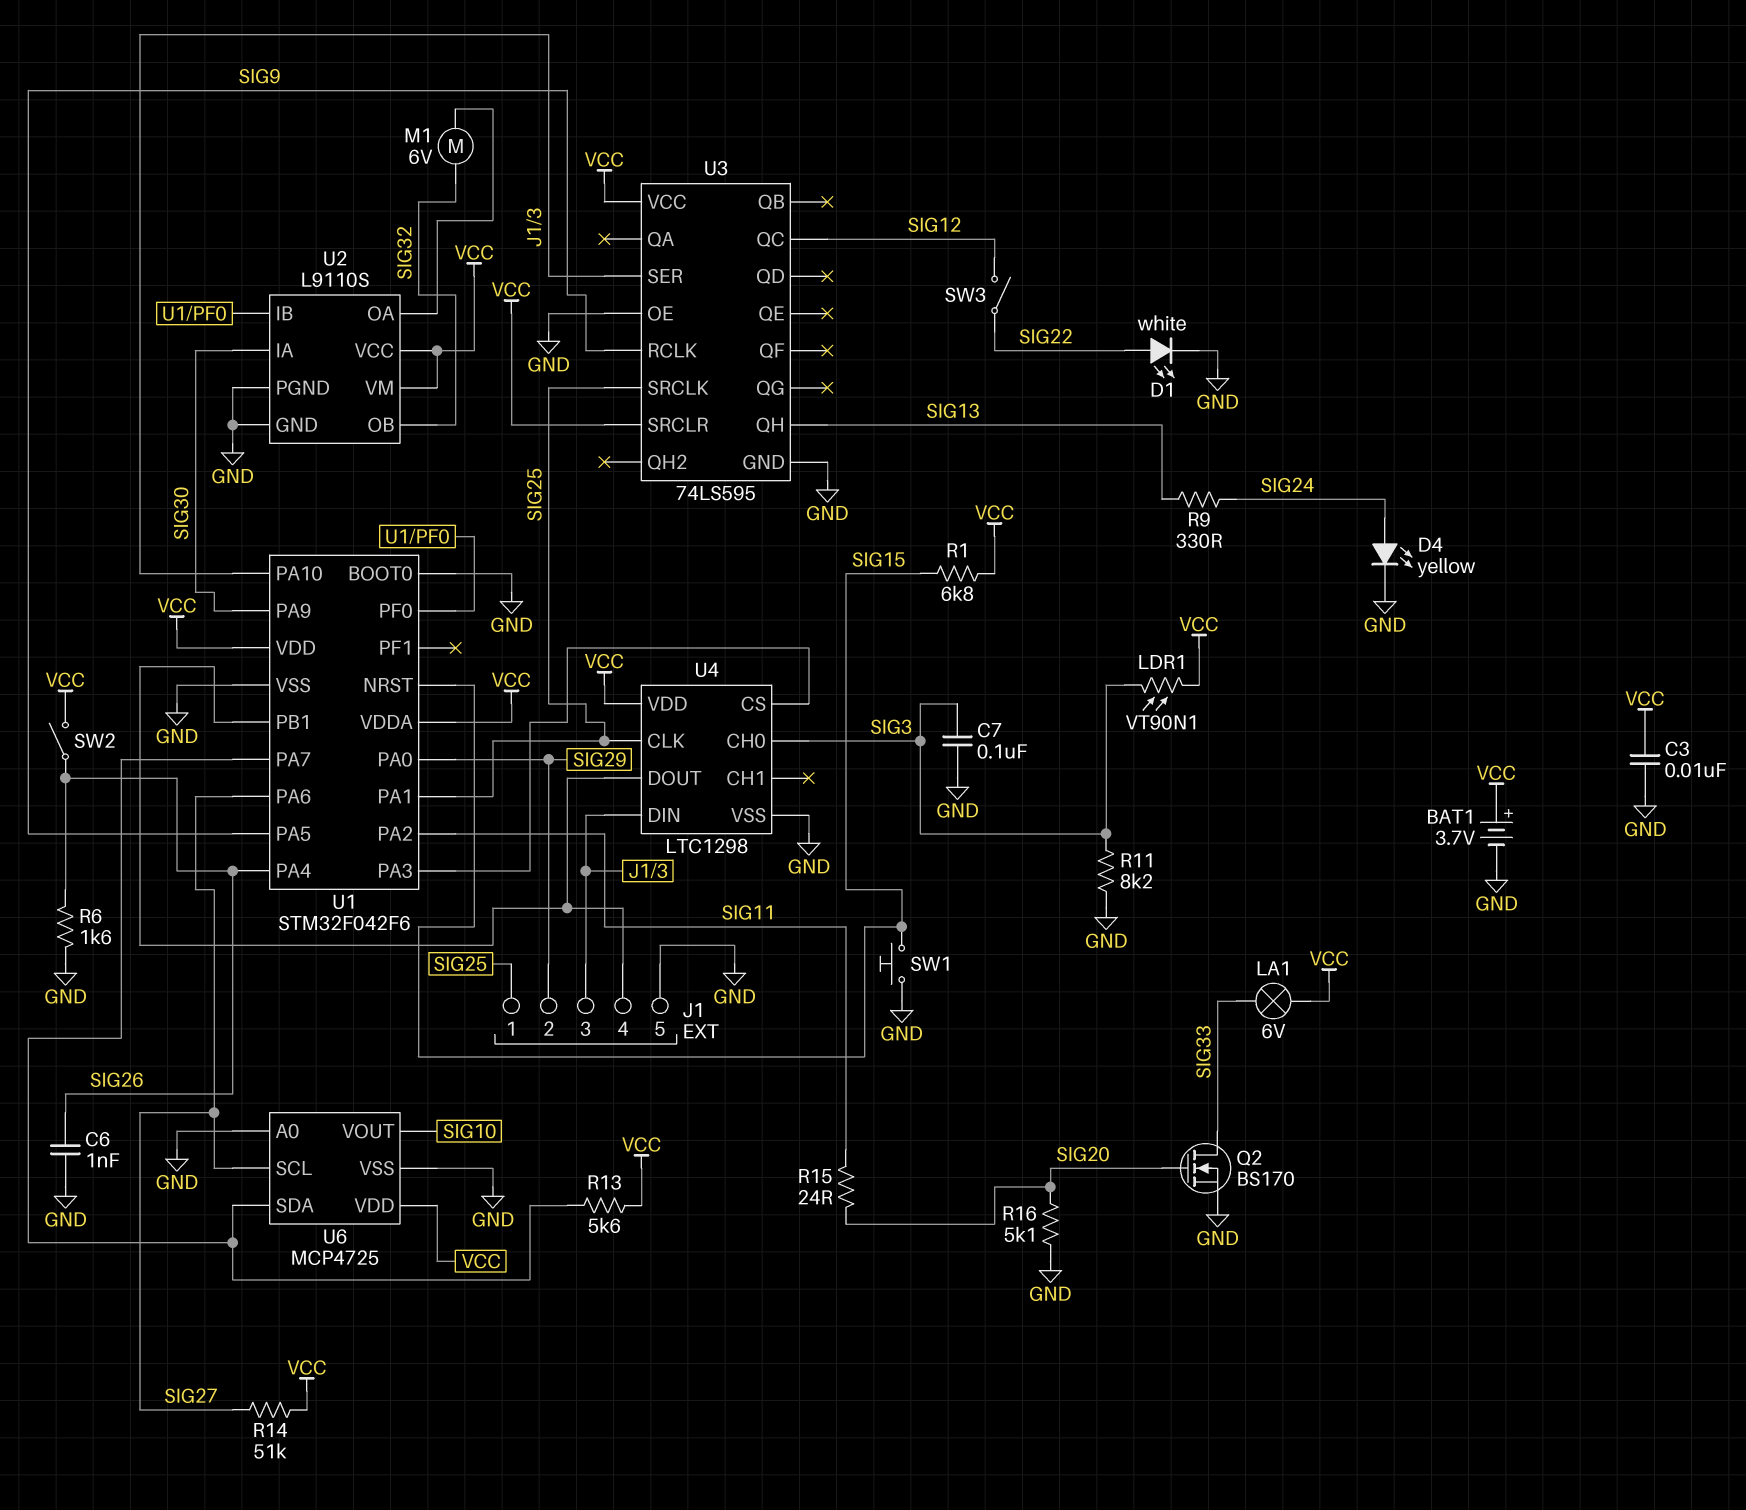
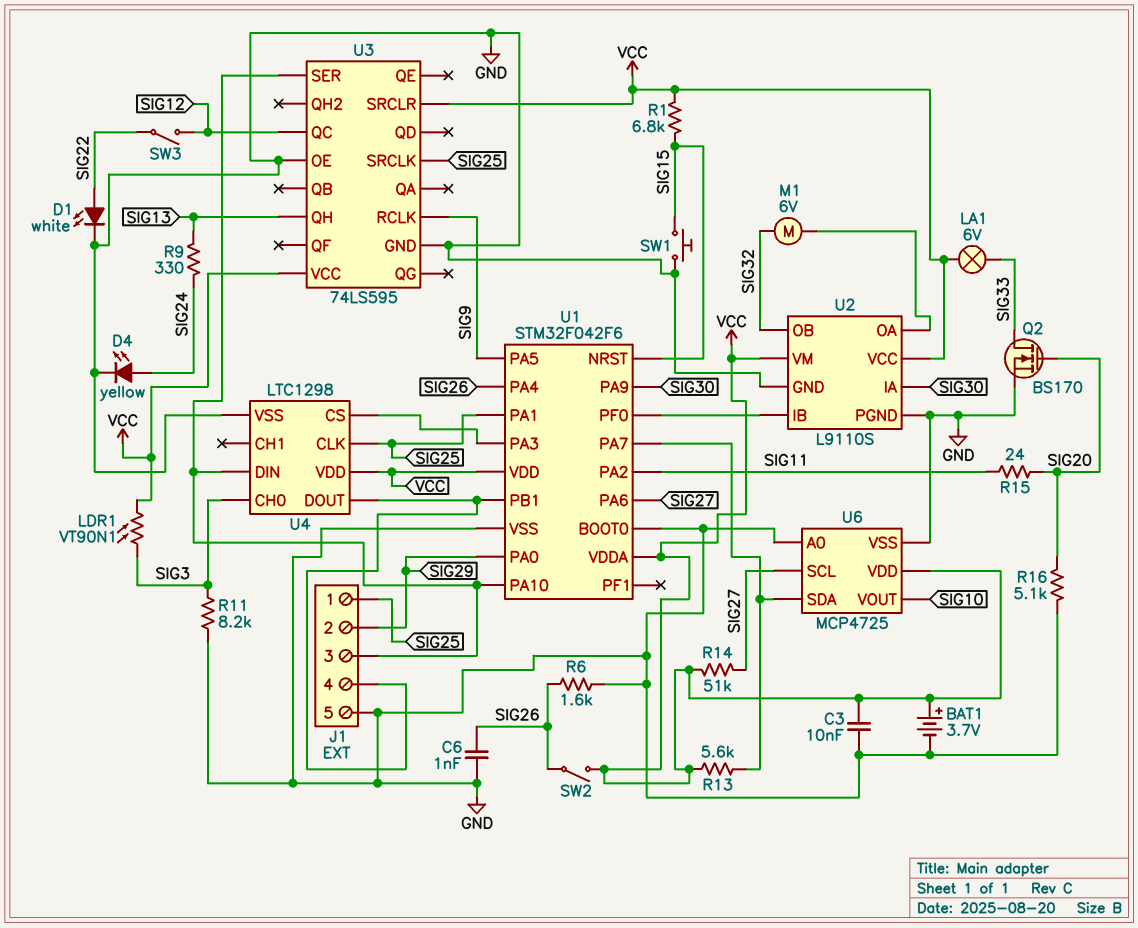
C7: 100nF (GND, SIG3) -> none

